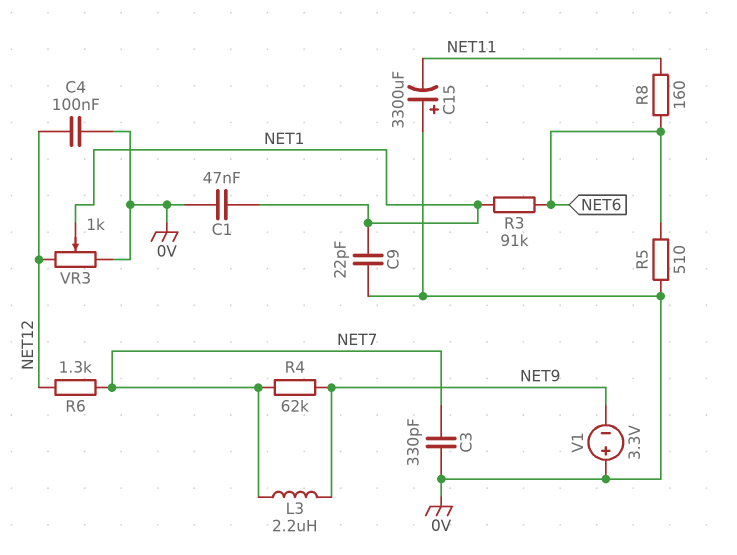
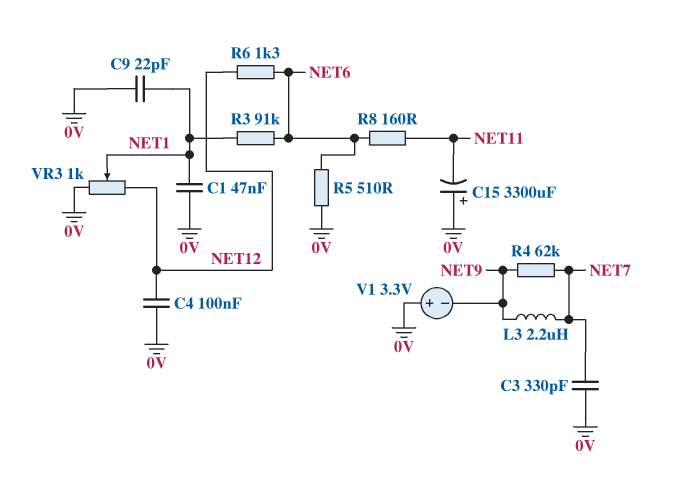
R6: 1.3k (NET7, NET12) -> 1.3k (NET6, NET12)

